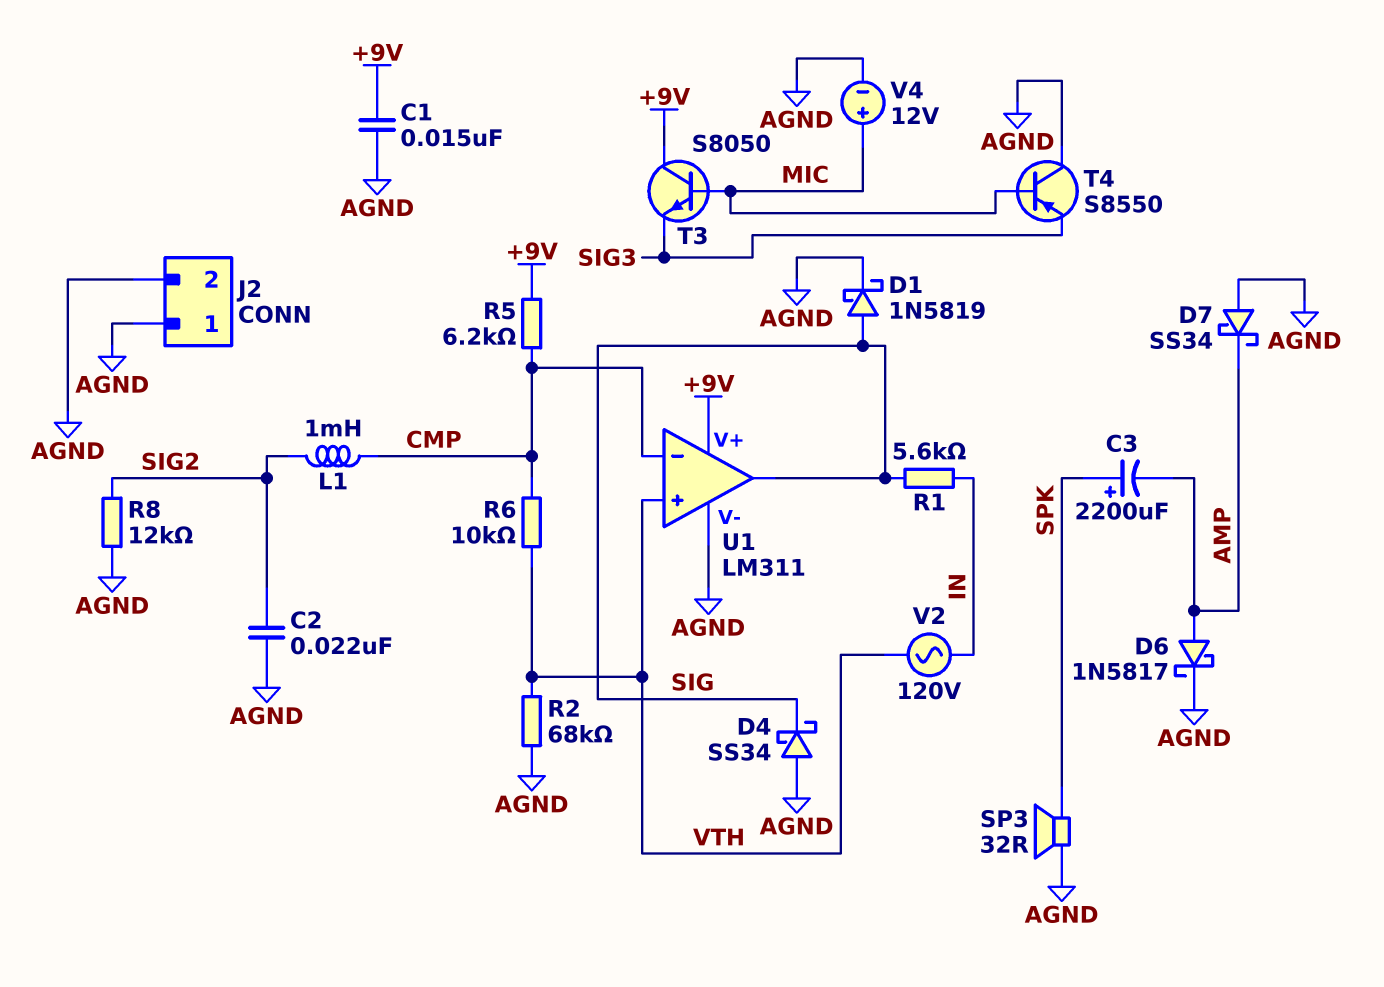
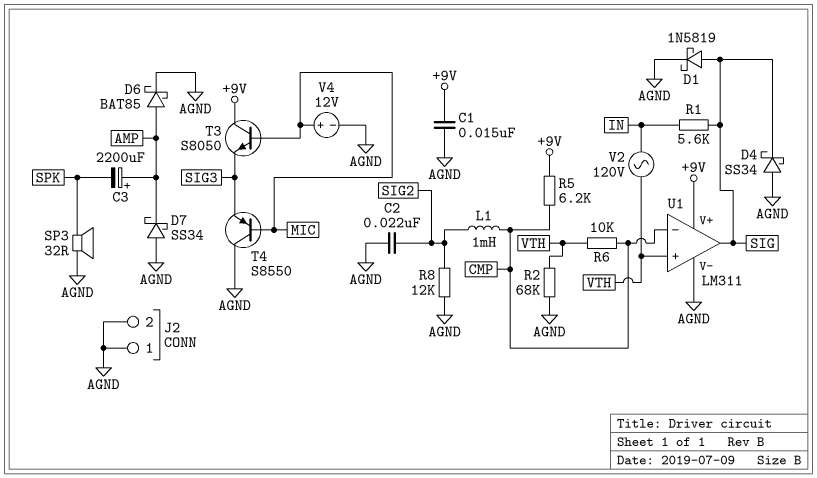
C3: 2200uF (plus SPK, minus AMP) -> 2200uF (plus AMP, minus SPK)
D6: schottky 1N5817 (A AMP, K AGND) -> schottky BAT85 (A AMP, K AGND)

